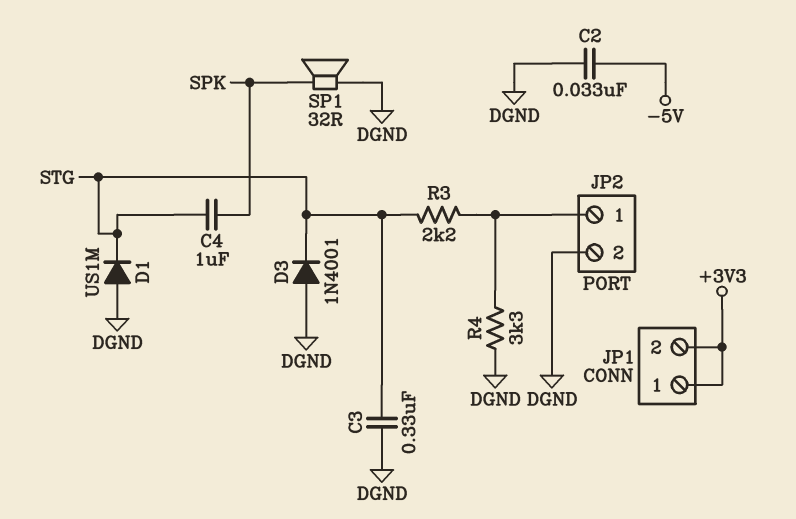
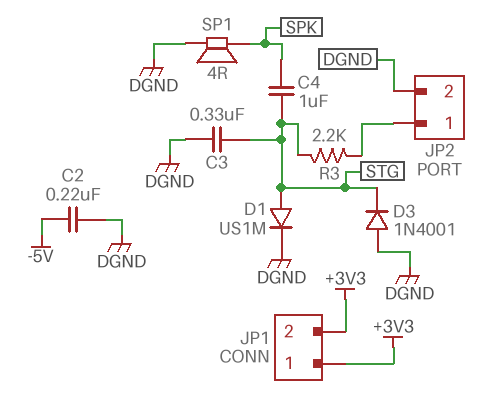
C2: 33nF (-5V, DGND) -> 220nF (-5V, DGND)
D1: diode US1M (A DGND, K STG) -> diode US1M (A STG, K DGND)
R4: 3.3k (DGND, JP2/1) -> none
SP1: speaker 32R (DGND, SPK) -> speaker 4R (DGND, SPK)

